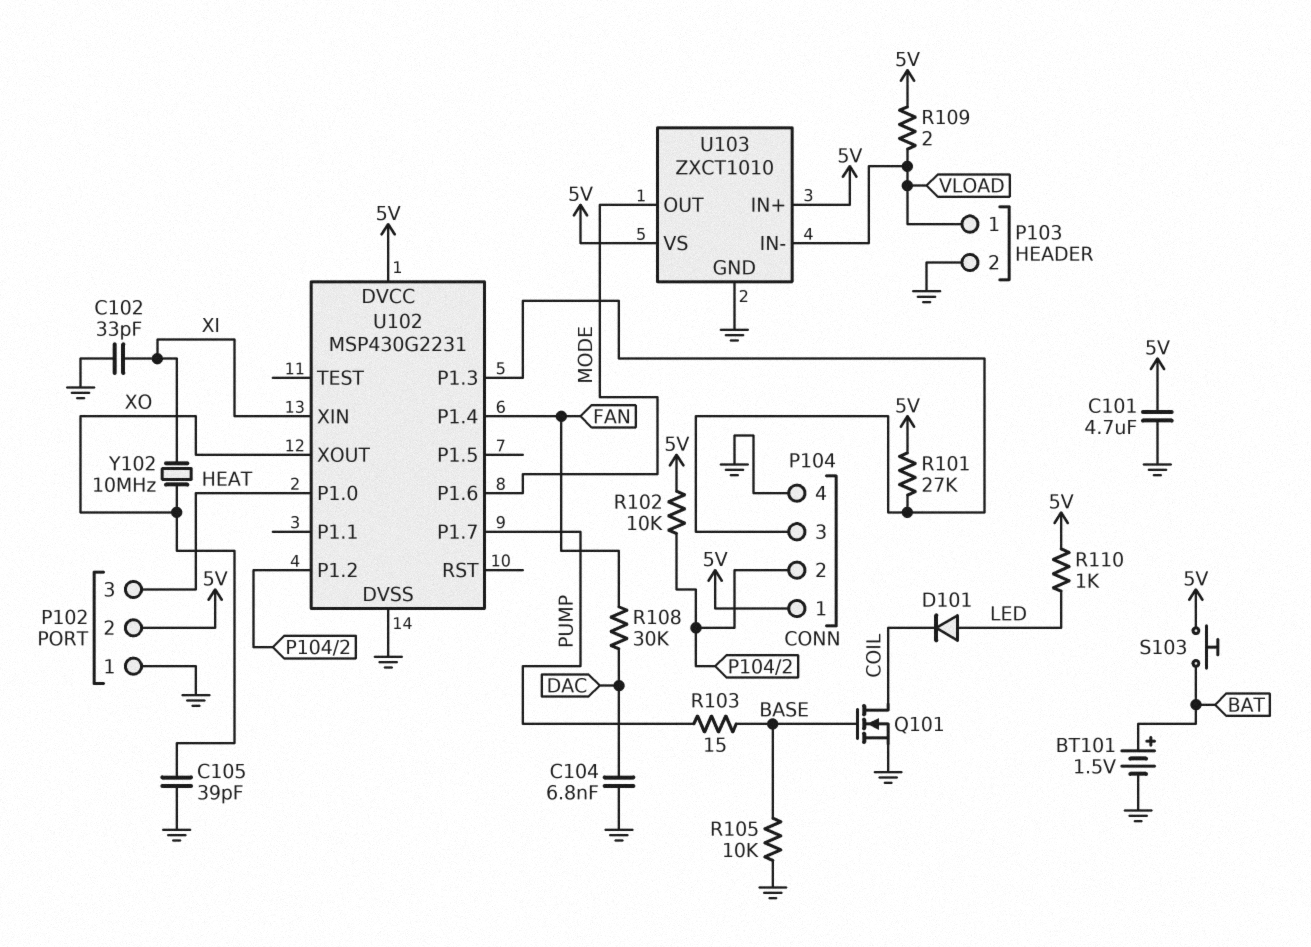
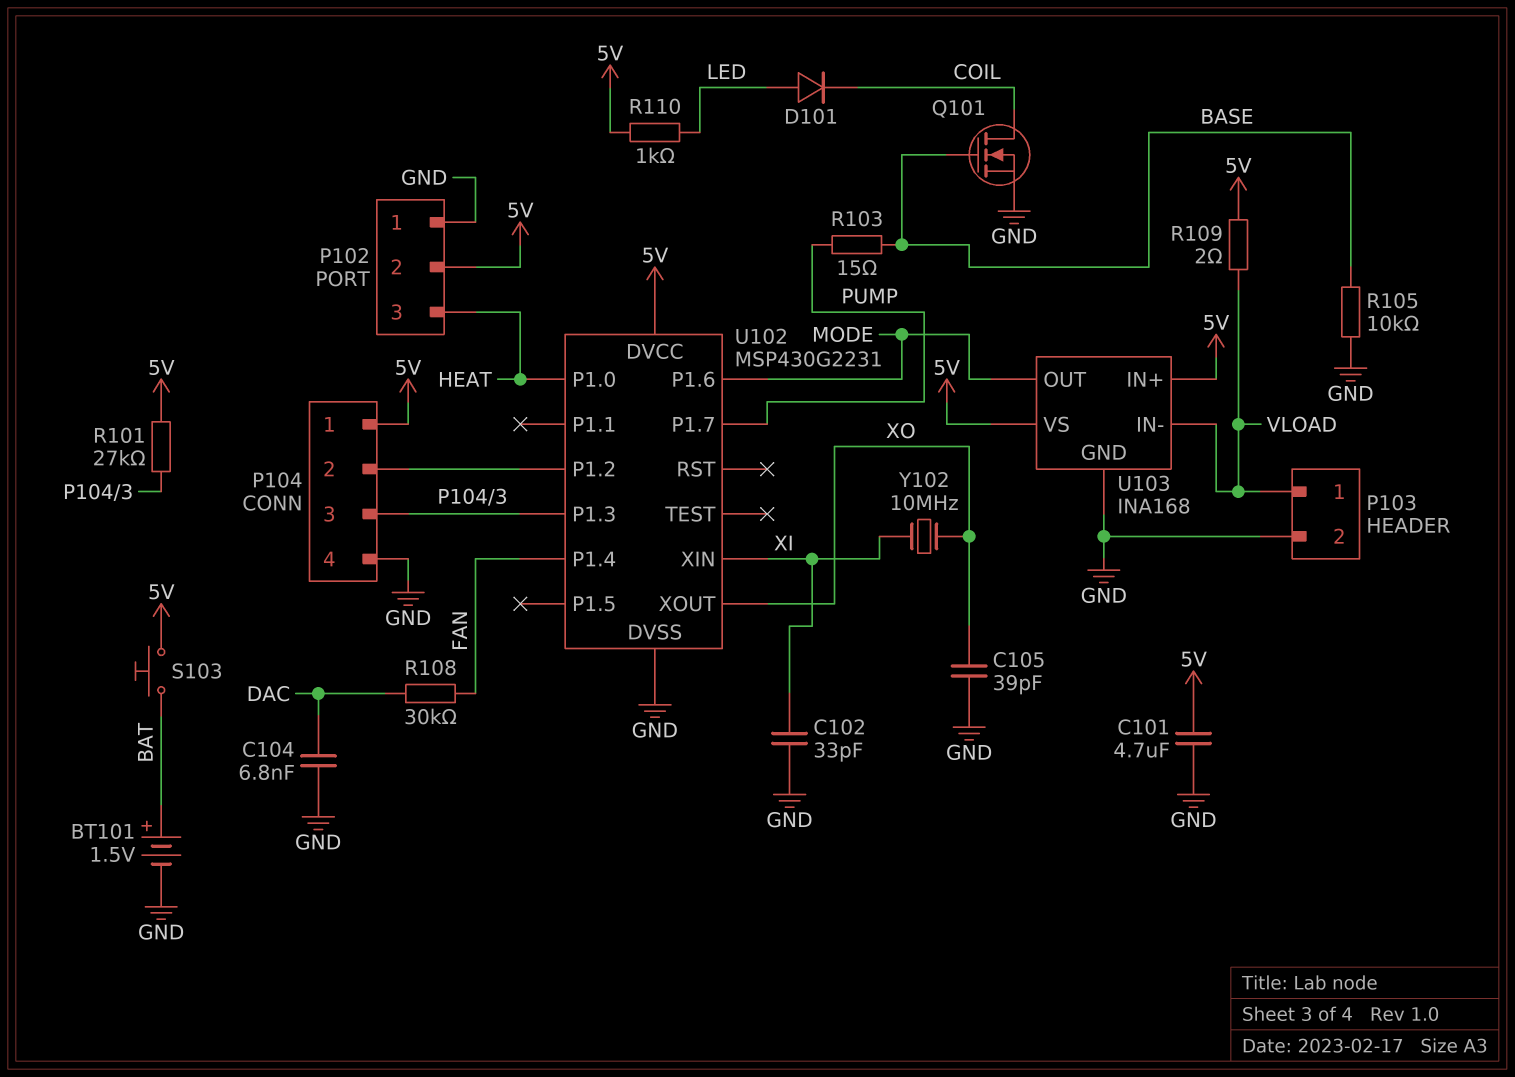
R102: 10k (5V, P104/2) -> none
U103: ZXCT1010 -> INA168

